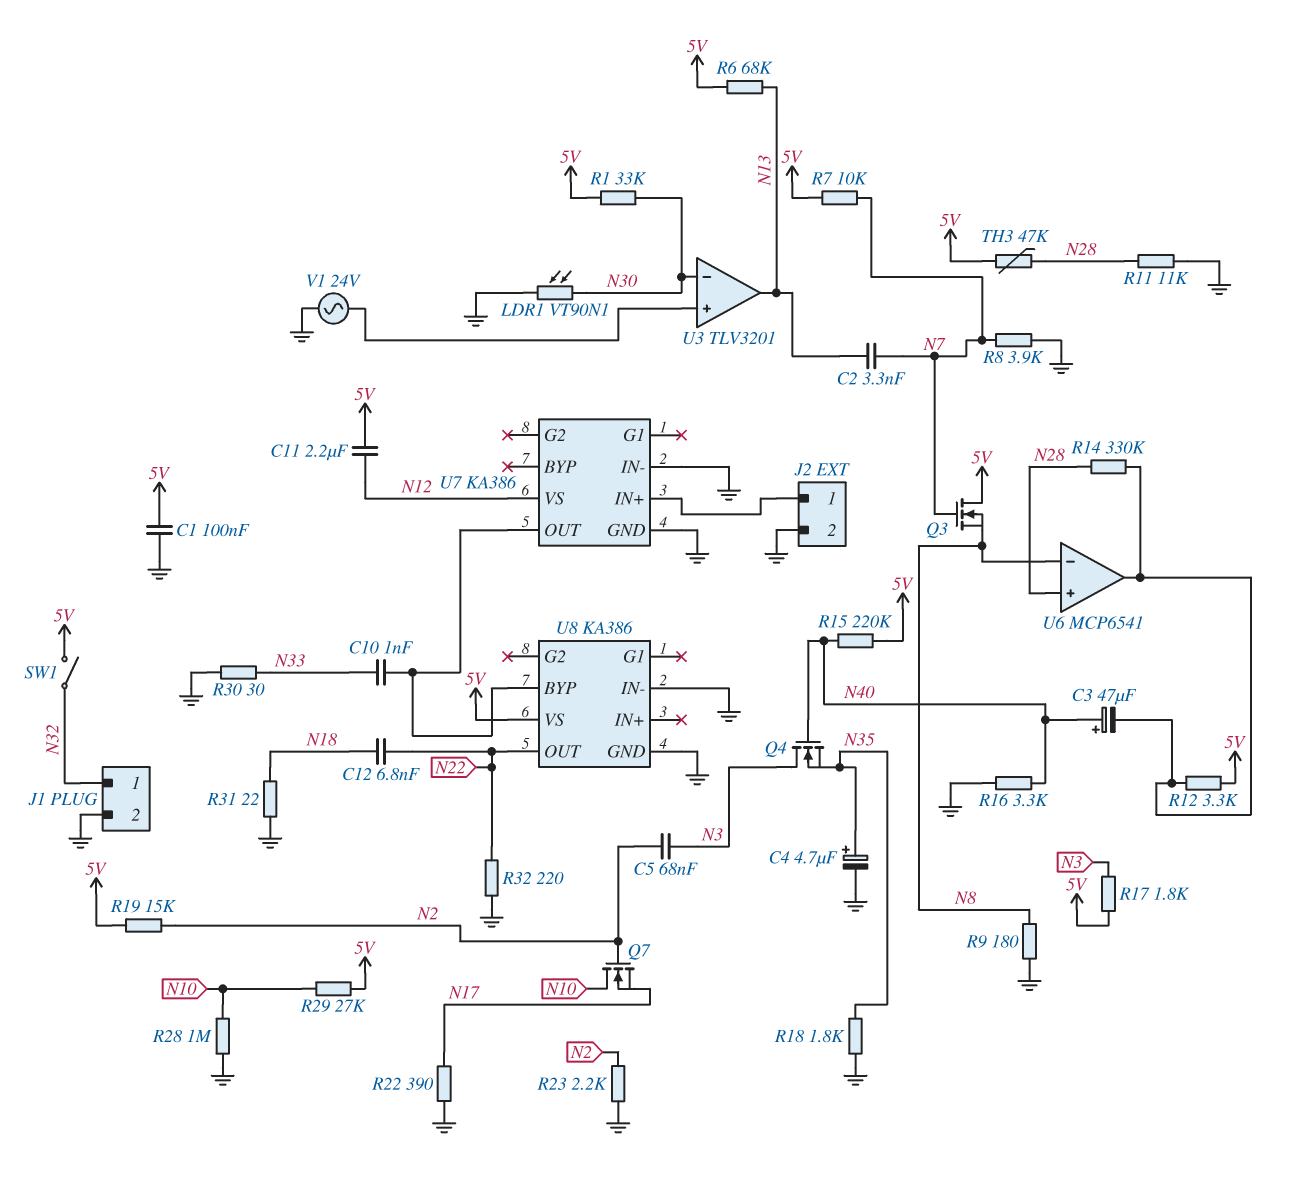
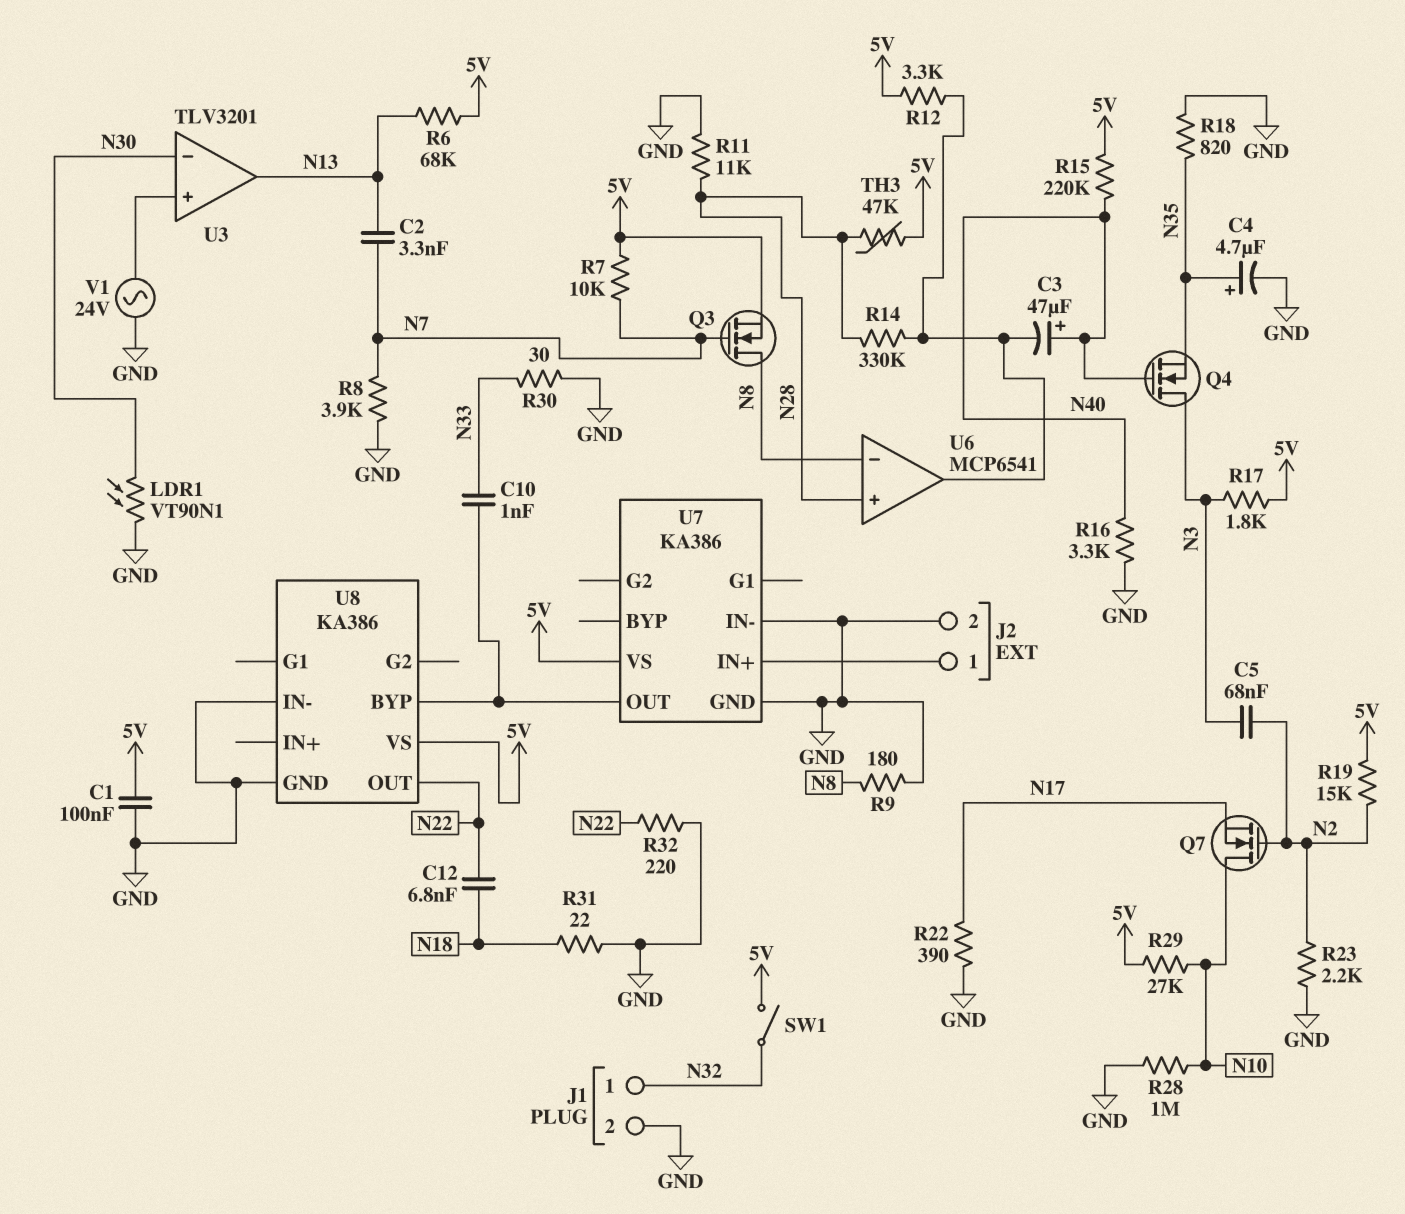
C11: 2.2uF (5V, N12) -> none
Q3: NMOS (G N7, D 5V, S N8) -> NMOS (G N7, D N8, S 5V)
R1: 33k (5V, N30) -> none
R18: 1.8k (GND, N35) -> 820 (GND, N35)
U7 pin VS: N12 -> 5V

